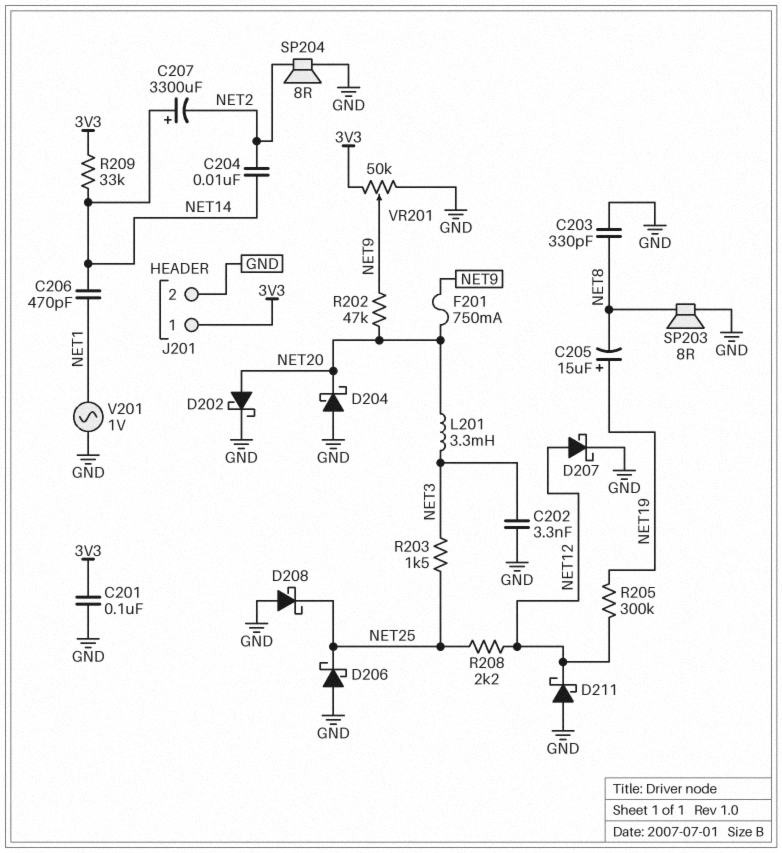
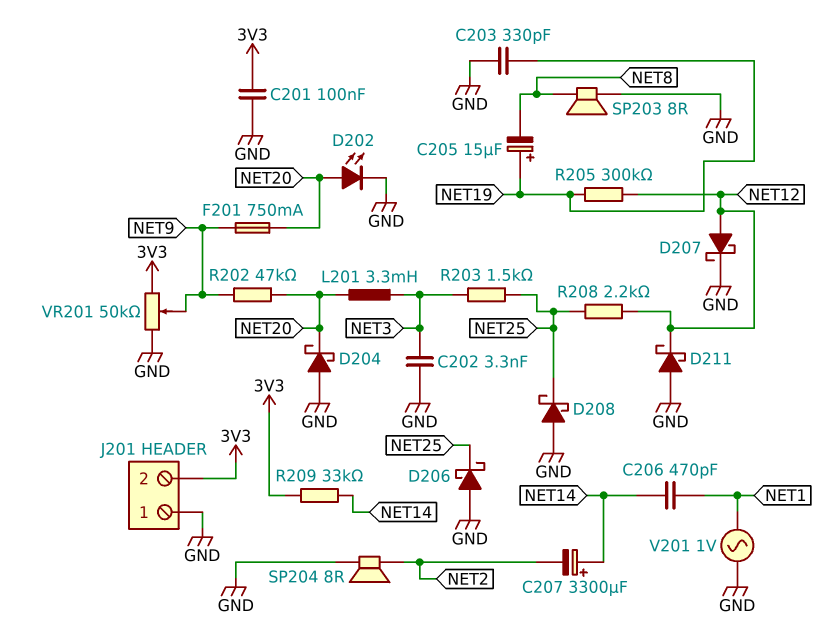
C203: 330pF (GND, NET8) -> 330pF (GND, NET19)
C204: 10nF (NET2, NET14) -> none
D202: schottky (A NET20, K GND) -> LED (A NET20, K GND)
J201 pin 1: 3V3 -> GND
J201 pin 2: GND -> 3V3

